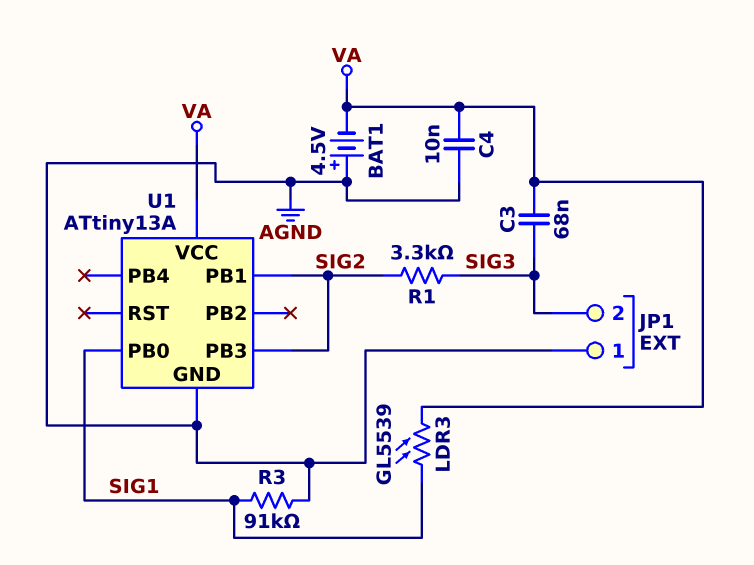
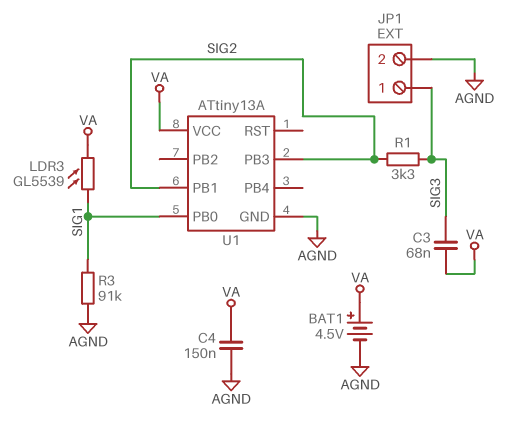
BAT1: 4.5V (plus AGND, minus VA) -> 4.5V (plus VA, minus AGND)
C4: 10nF (AGND, VA) -> 150nF (AGND, VA)
JP1 pin 1: AGND -> SIG3
JP1 pin 2: SIG3 -> AGND

